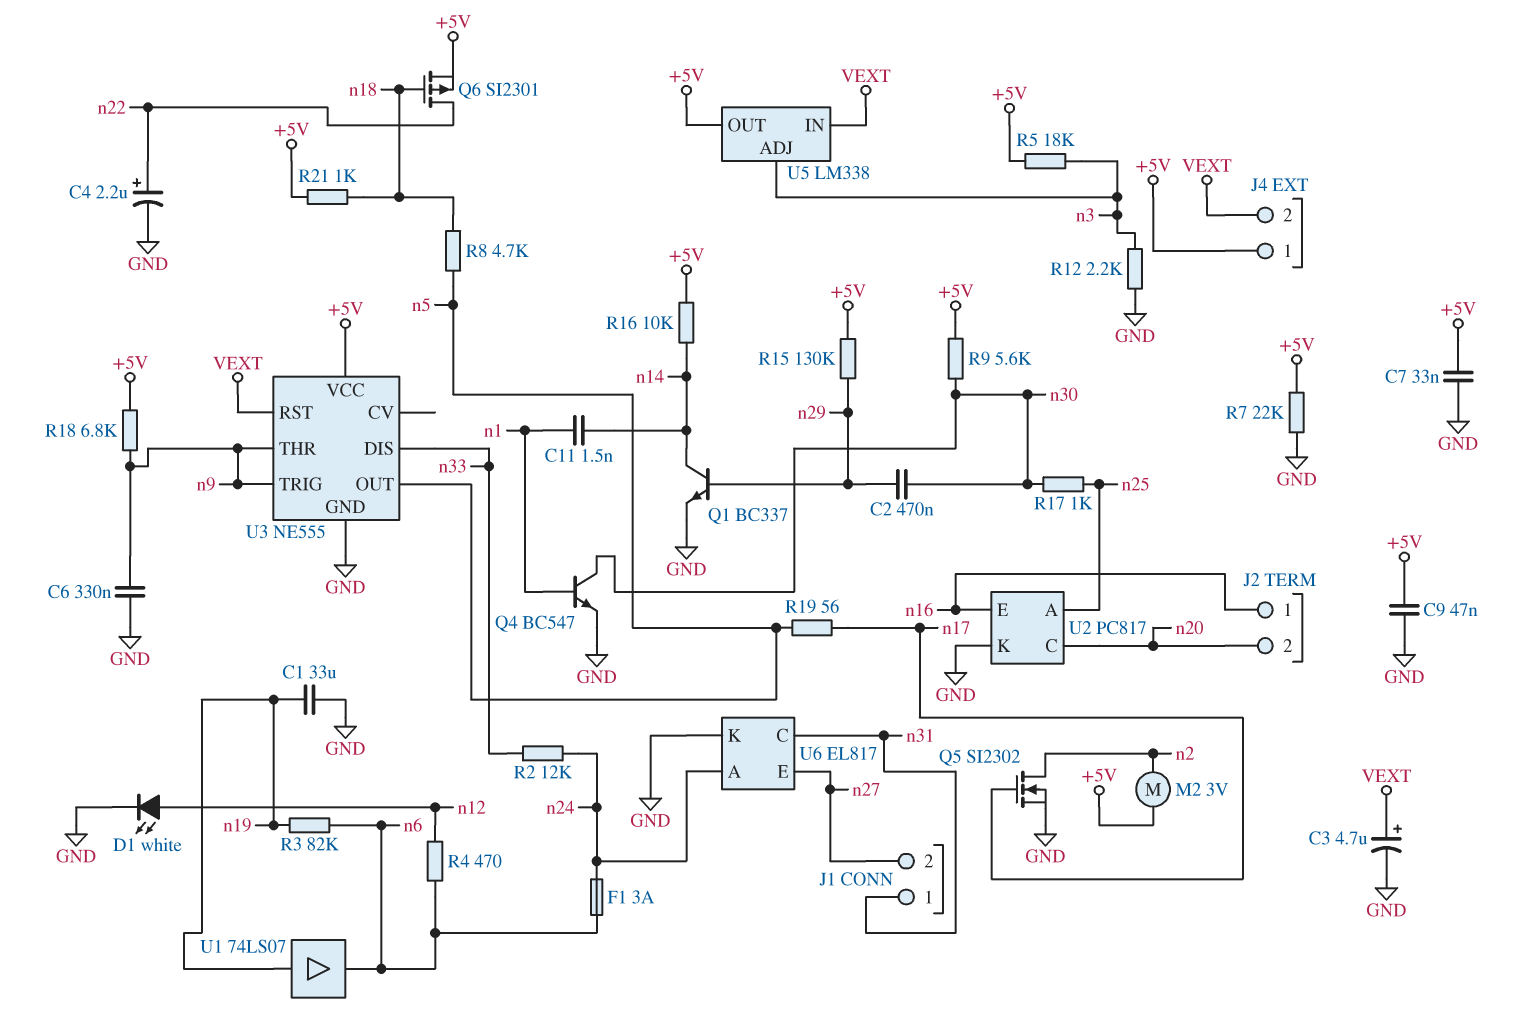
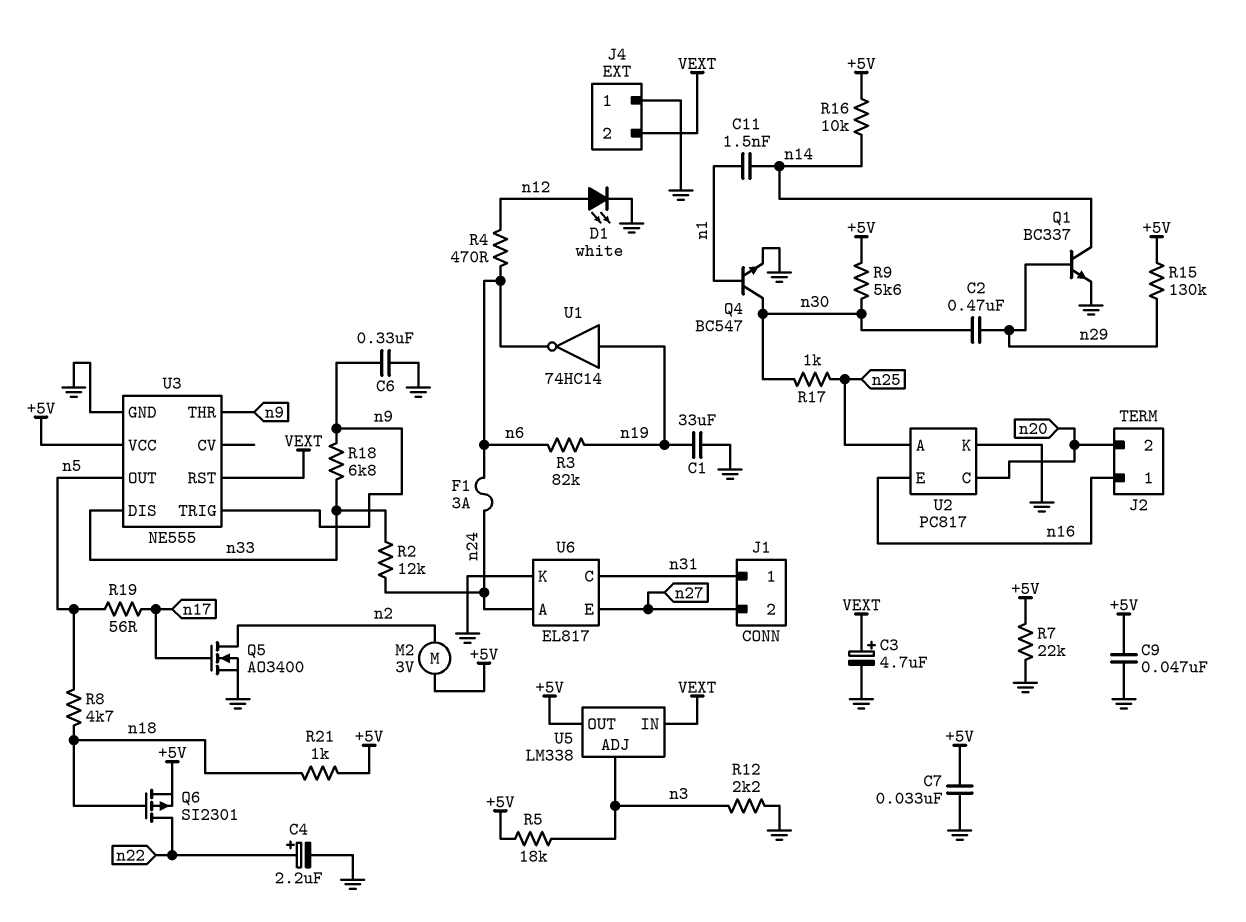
J4 pin 1: +5V -> GND
Q5: NMOS SI2302 (G n17, D n2, S GND) -> NMOS AO3400 (G n17, D n2, S GND)
R18: 6.8k (+5V, n9) -> 6.8k (n9, n33)
U1: buffer 74LS07 (in n19, out n6) -> NOT 74HC14 (in n19, out n6)

